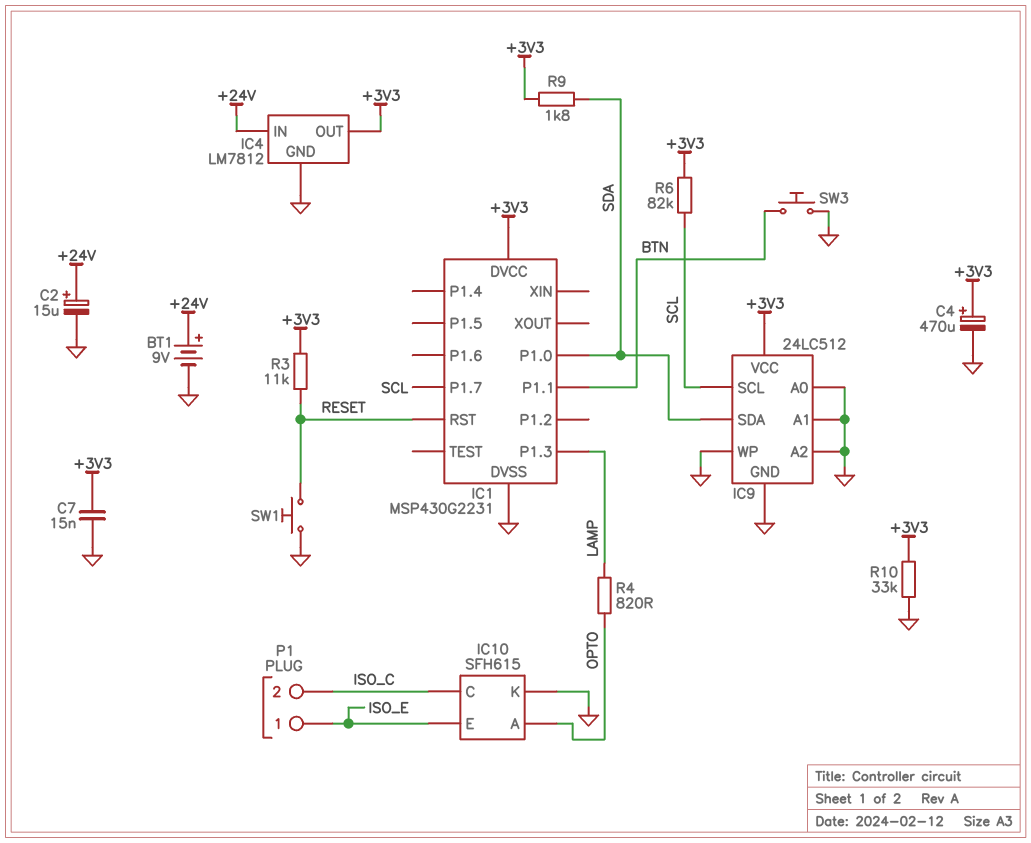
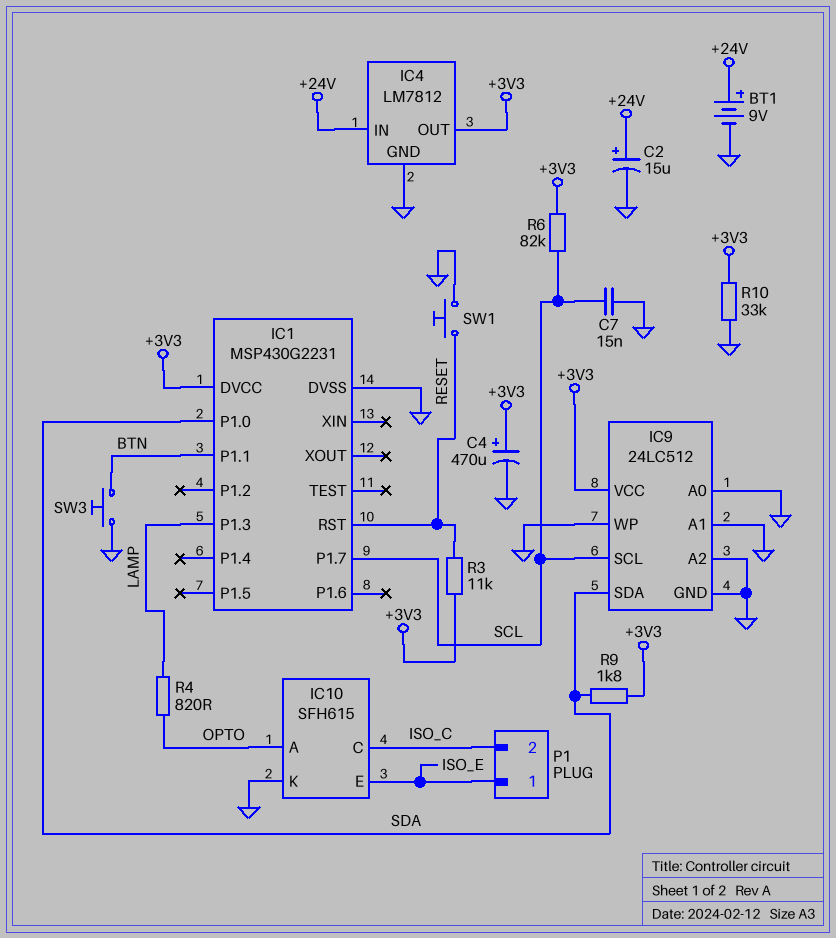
C7: 15nF (+3V3, GND) -> 15nF (GND, SCL)

